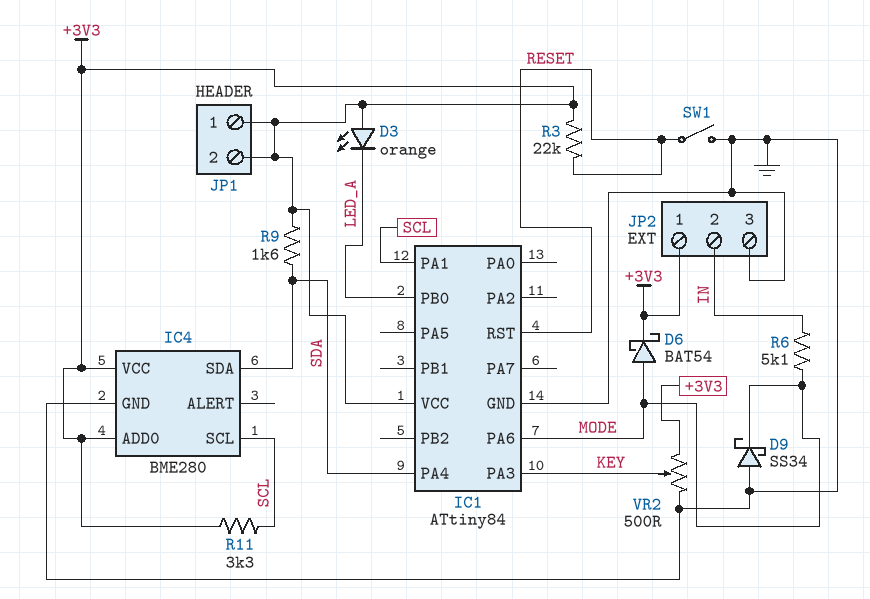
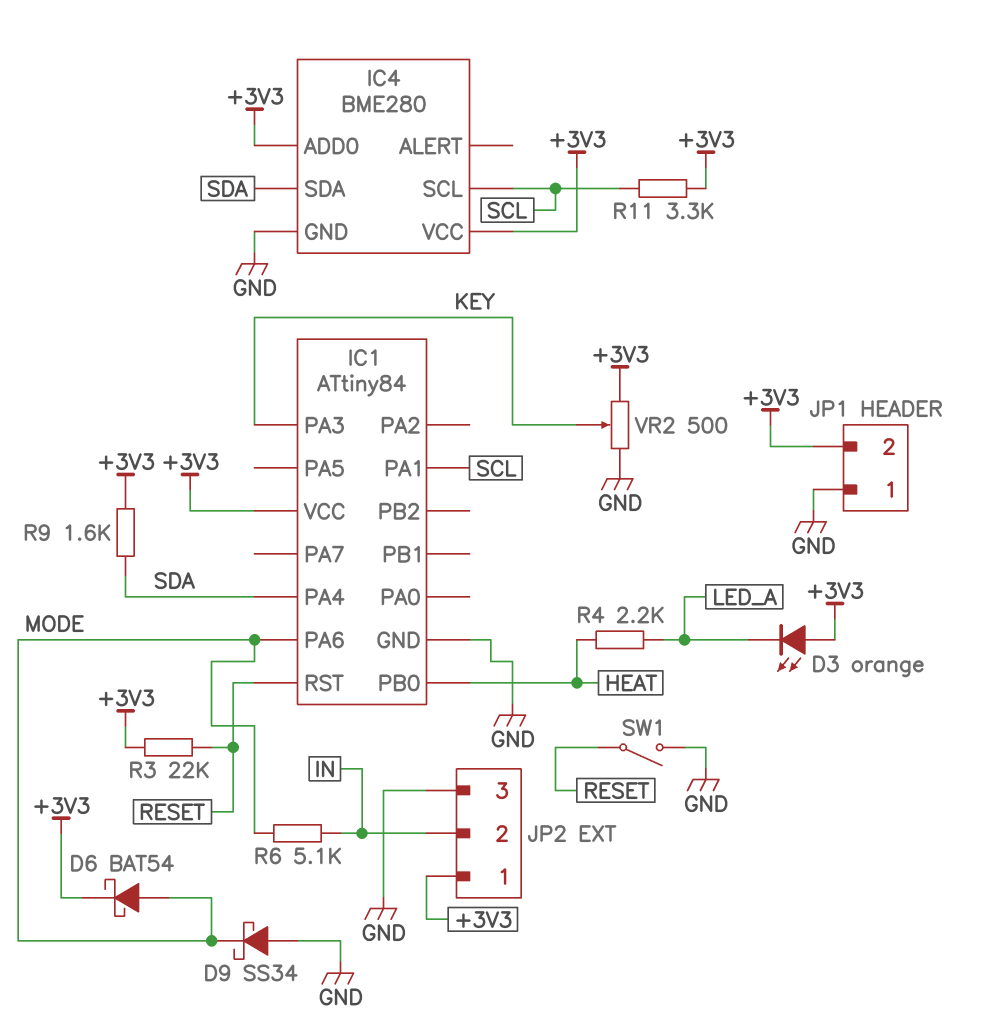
IC1 pin PB0: LED_A -> HEAT
JP1 pin 1: +3V3 -> GND
R4: none -> 2.2k (HEAT, LED_A)

